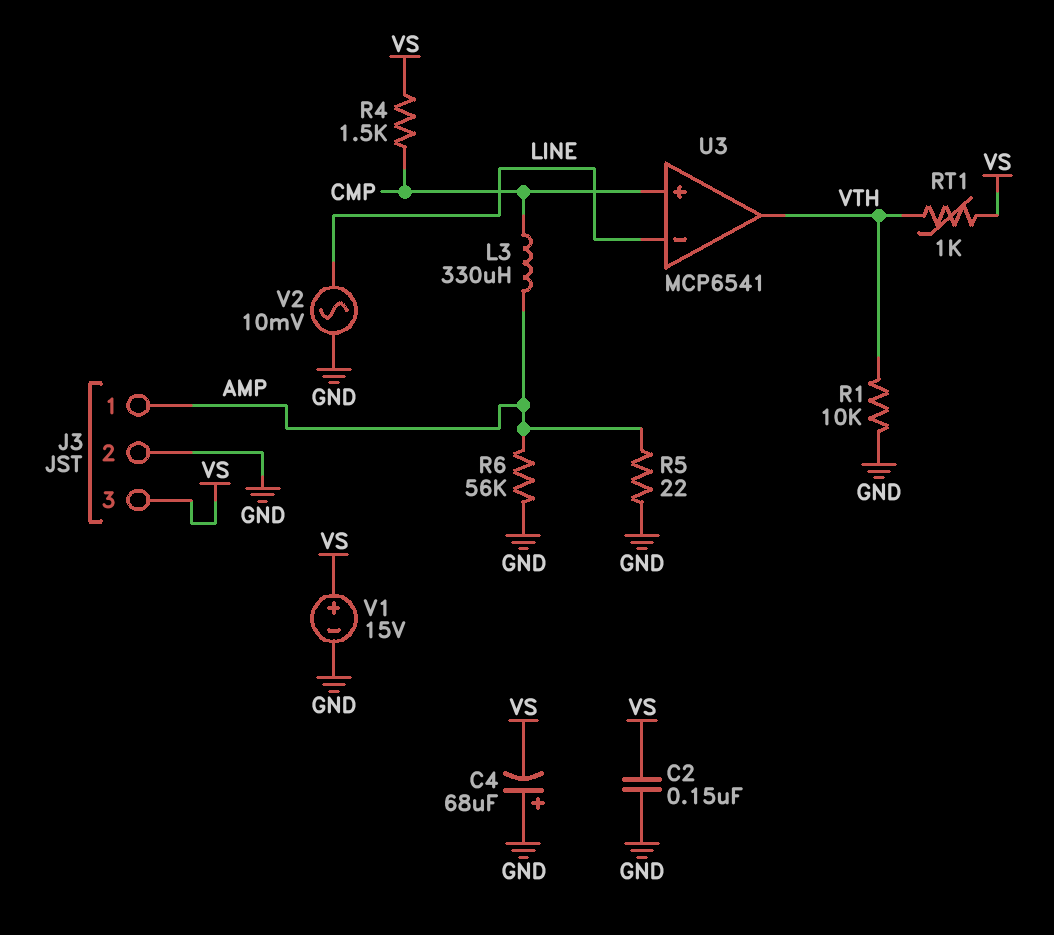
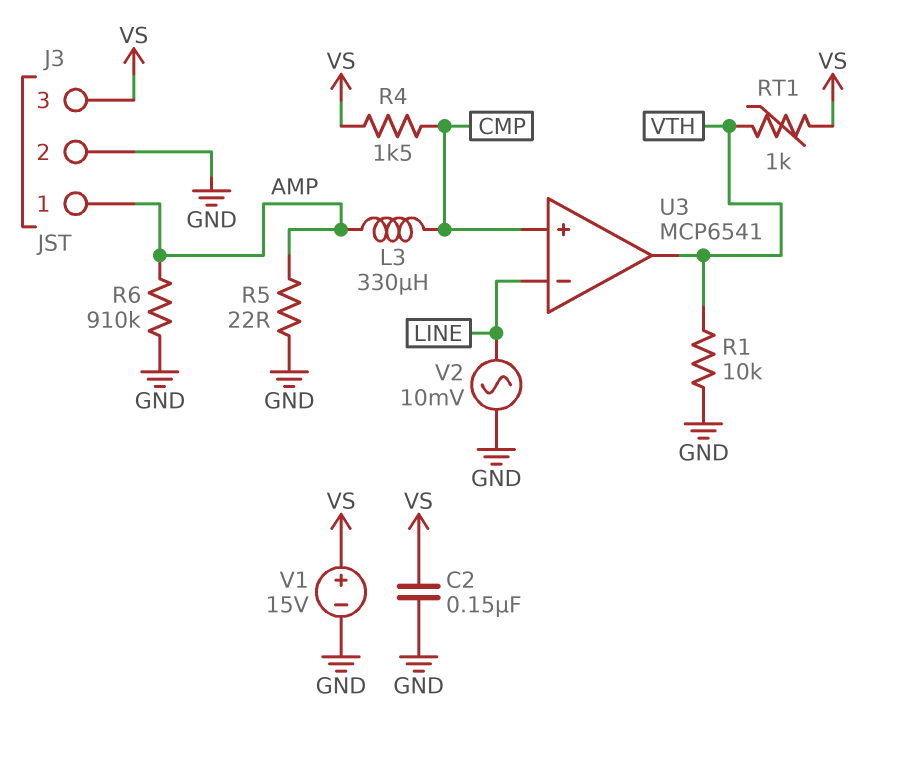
C4: 68uF (plus GND, minus VS) -> none
R6: 56k (AMP, GND) -> 910k (AMP, GND)

